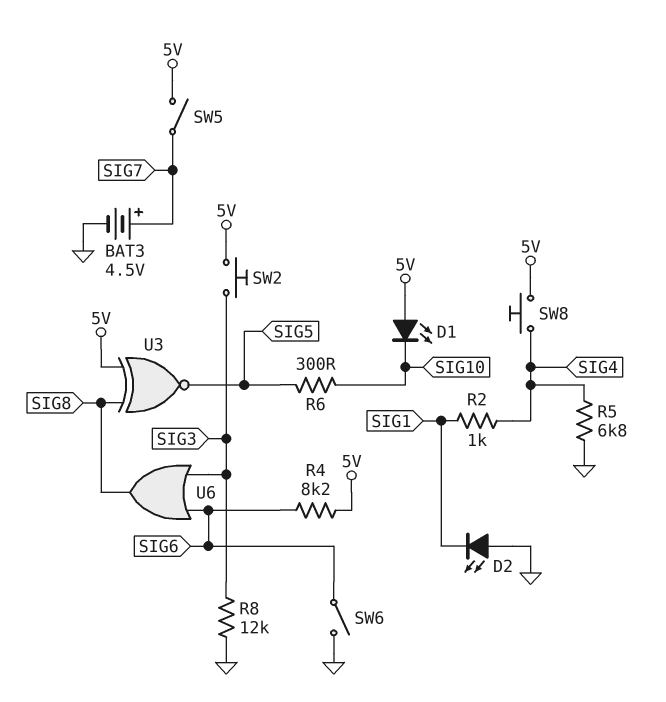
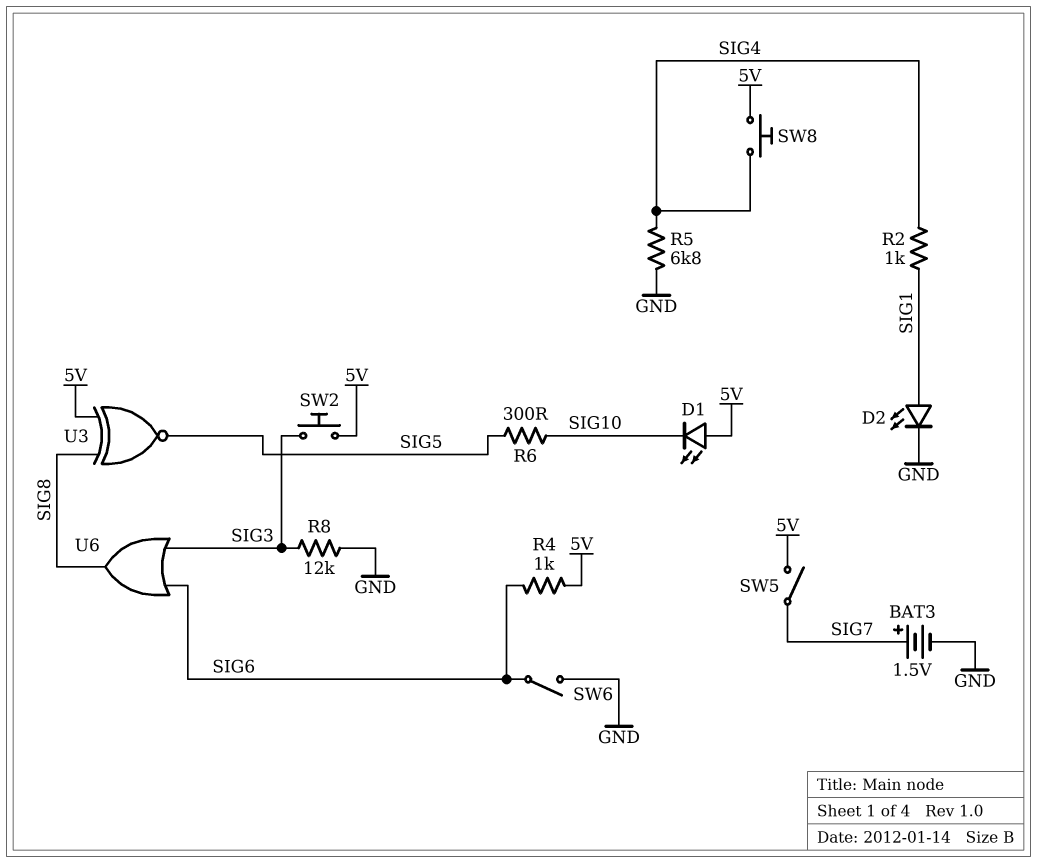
BAT3: 4.5V (plus SIG7, minus GND) -> 1.5V (plus SIG7, minus GND)
D2: LED (A GND, K SIG1) -> LED (A SIG1, K GND)
R4: 8.2k (5V, SIG6) -> 1k (5V, SIG6)

